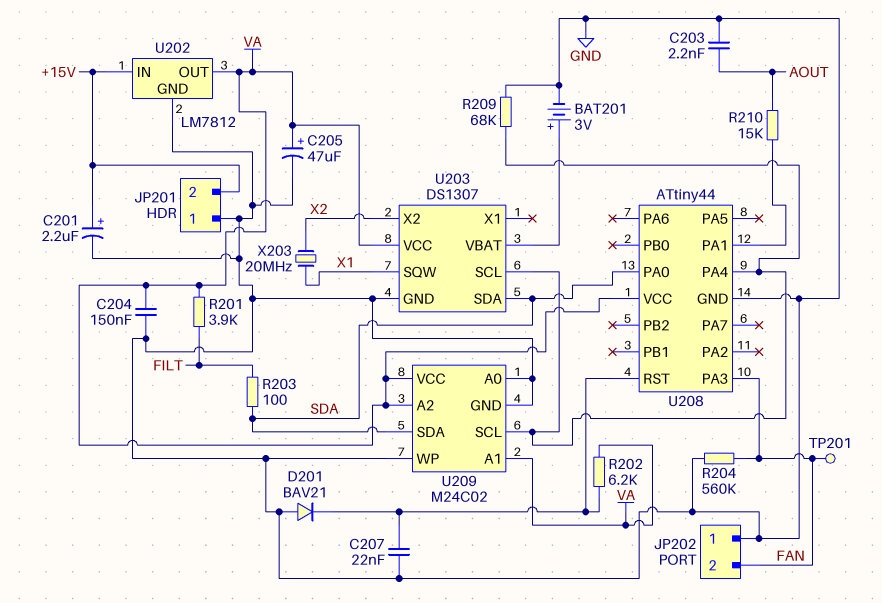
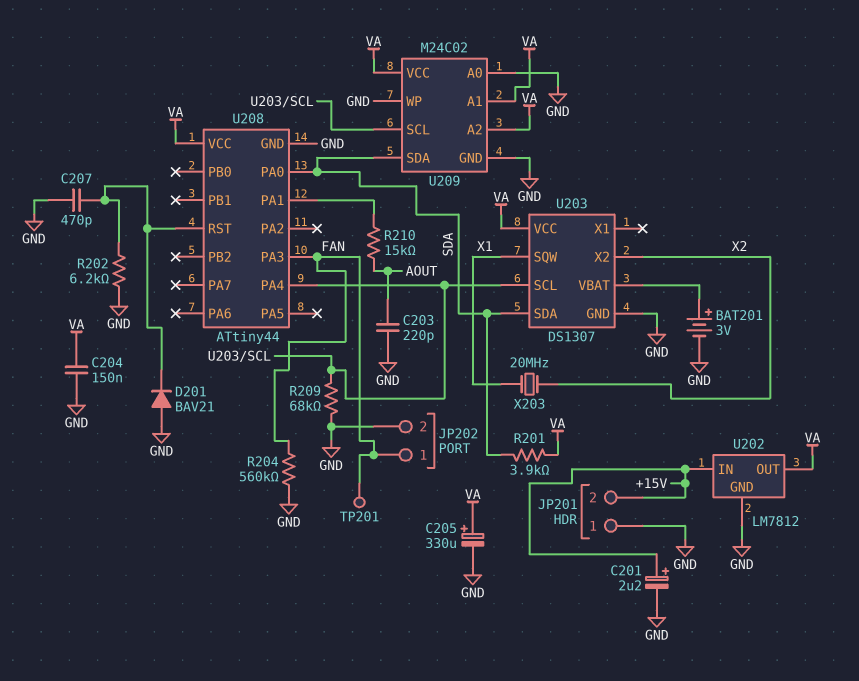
C203: 2.2nF (AOUT, GND) -> 220pF (AOUT, GND)
C205: 47uF (plus VA, minus GND) -> 330uF (plus VA, minus GND)
C207: 22nF (GND, U208/RST) -> 470pF (GND, U208/RST)
JP202 pin 1: GND -> FAN
JP202 pin 2: FAN -> GND
R201: 3.9k (FILT, VA) -> 3.9k (SDA, VA)
R202: 6.2k (U208/RST, VA) -> 6.2k (GND, U208/RST)
R203: 100 (FILT, SDA) -> none

